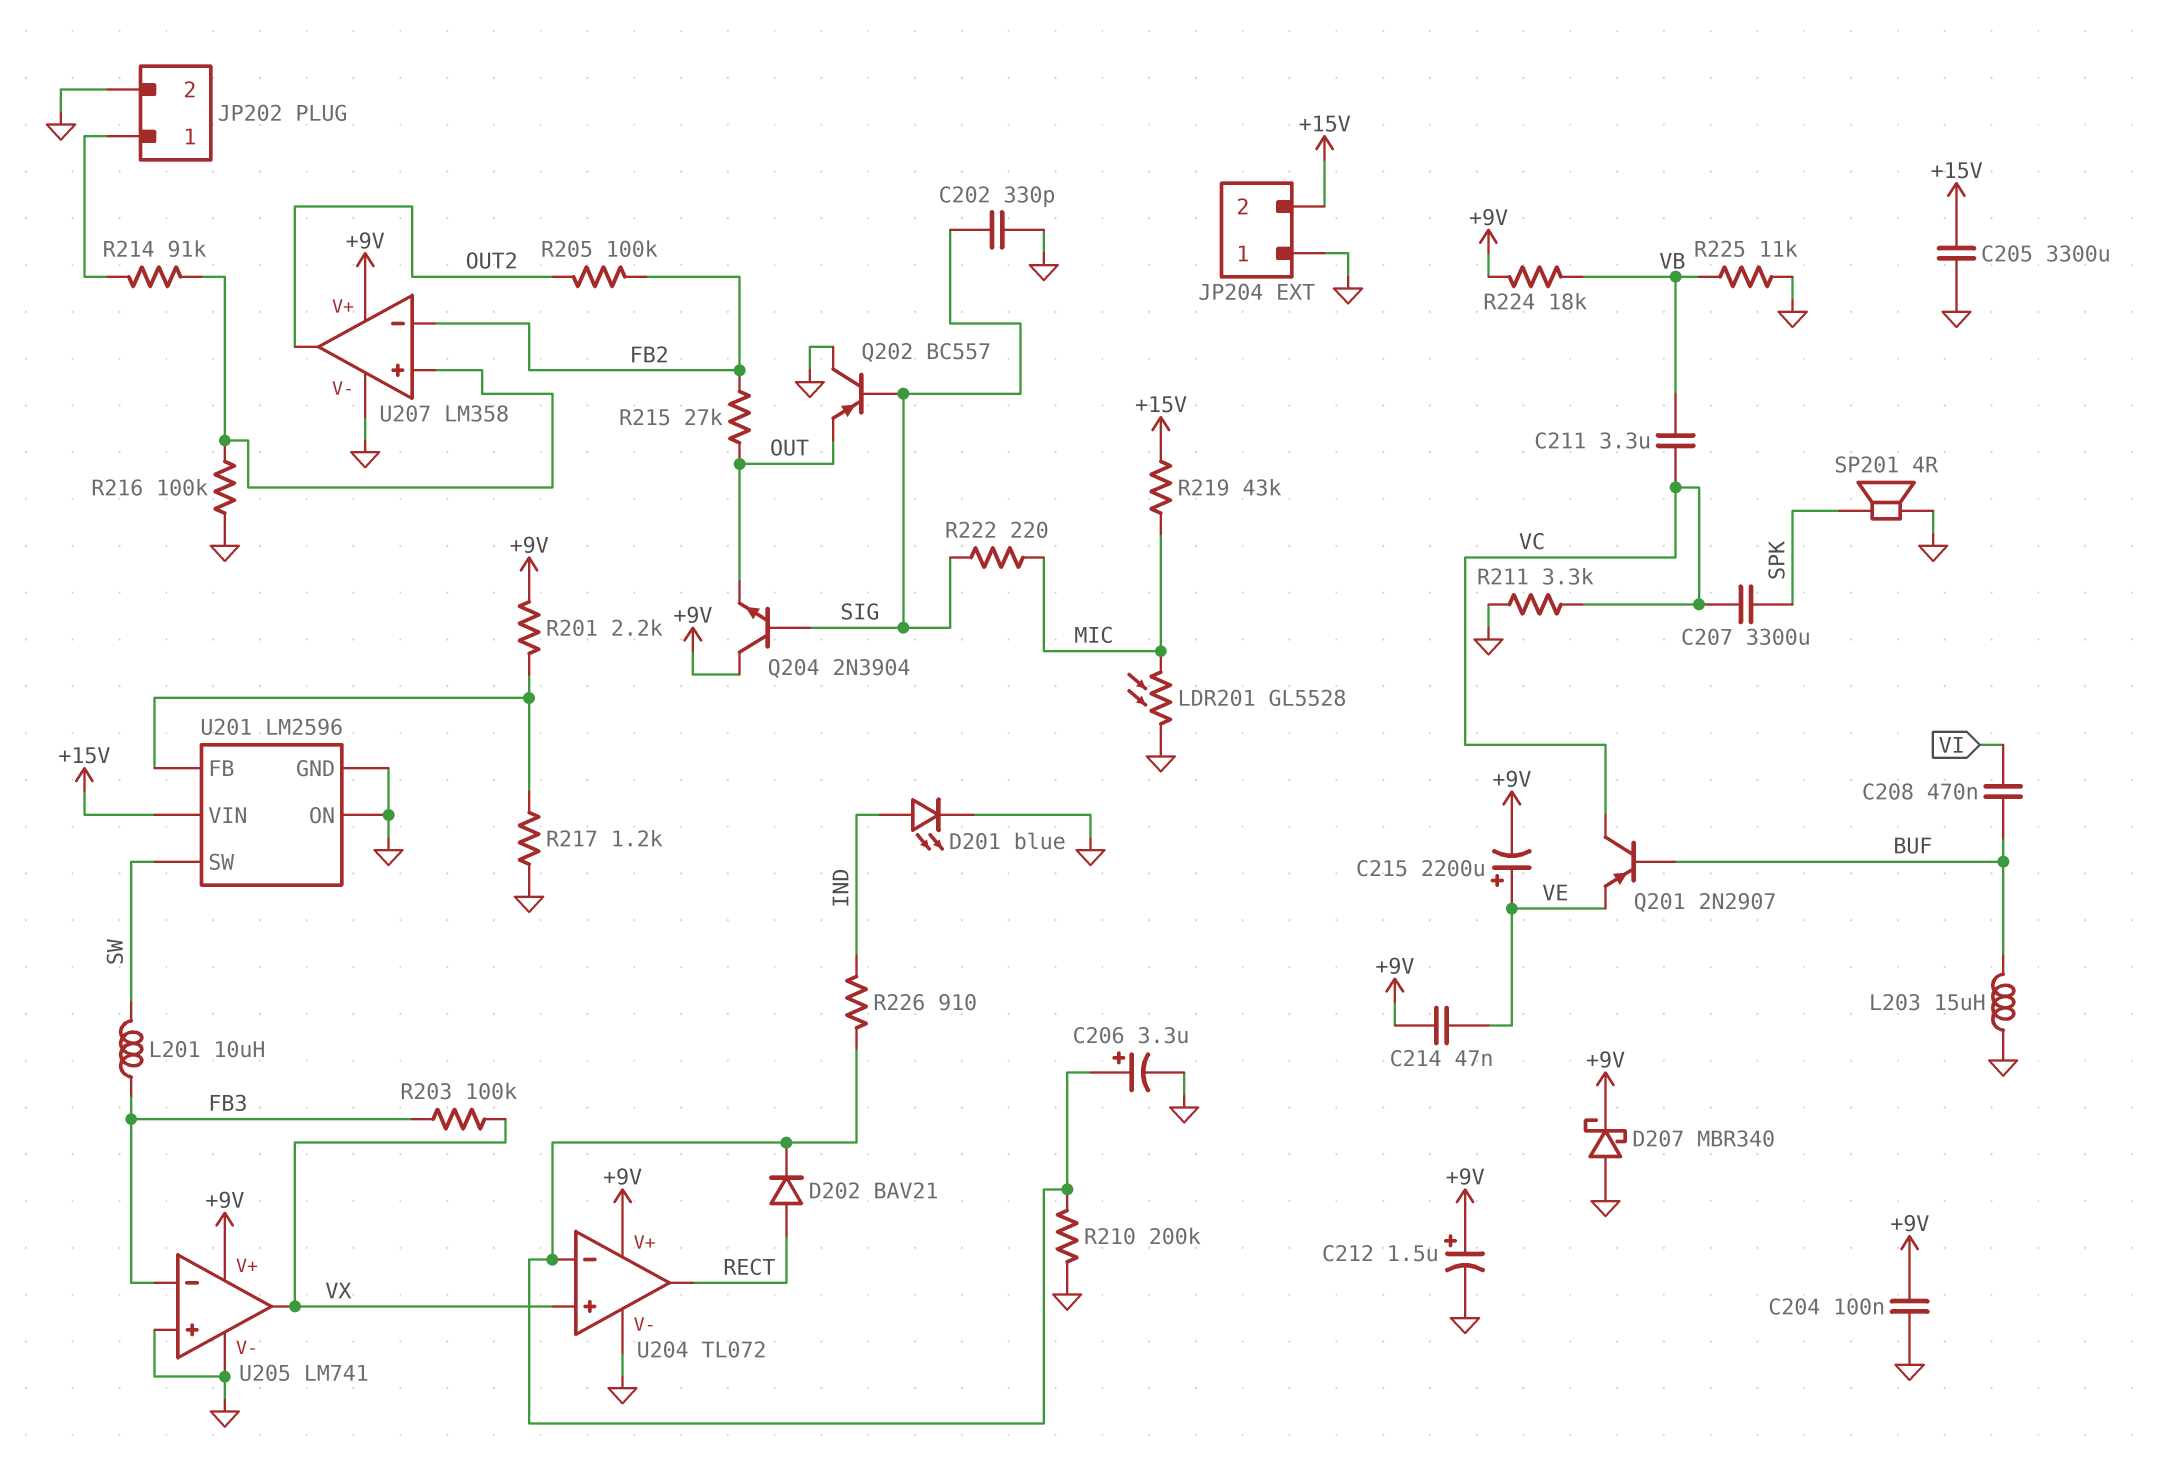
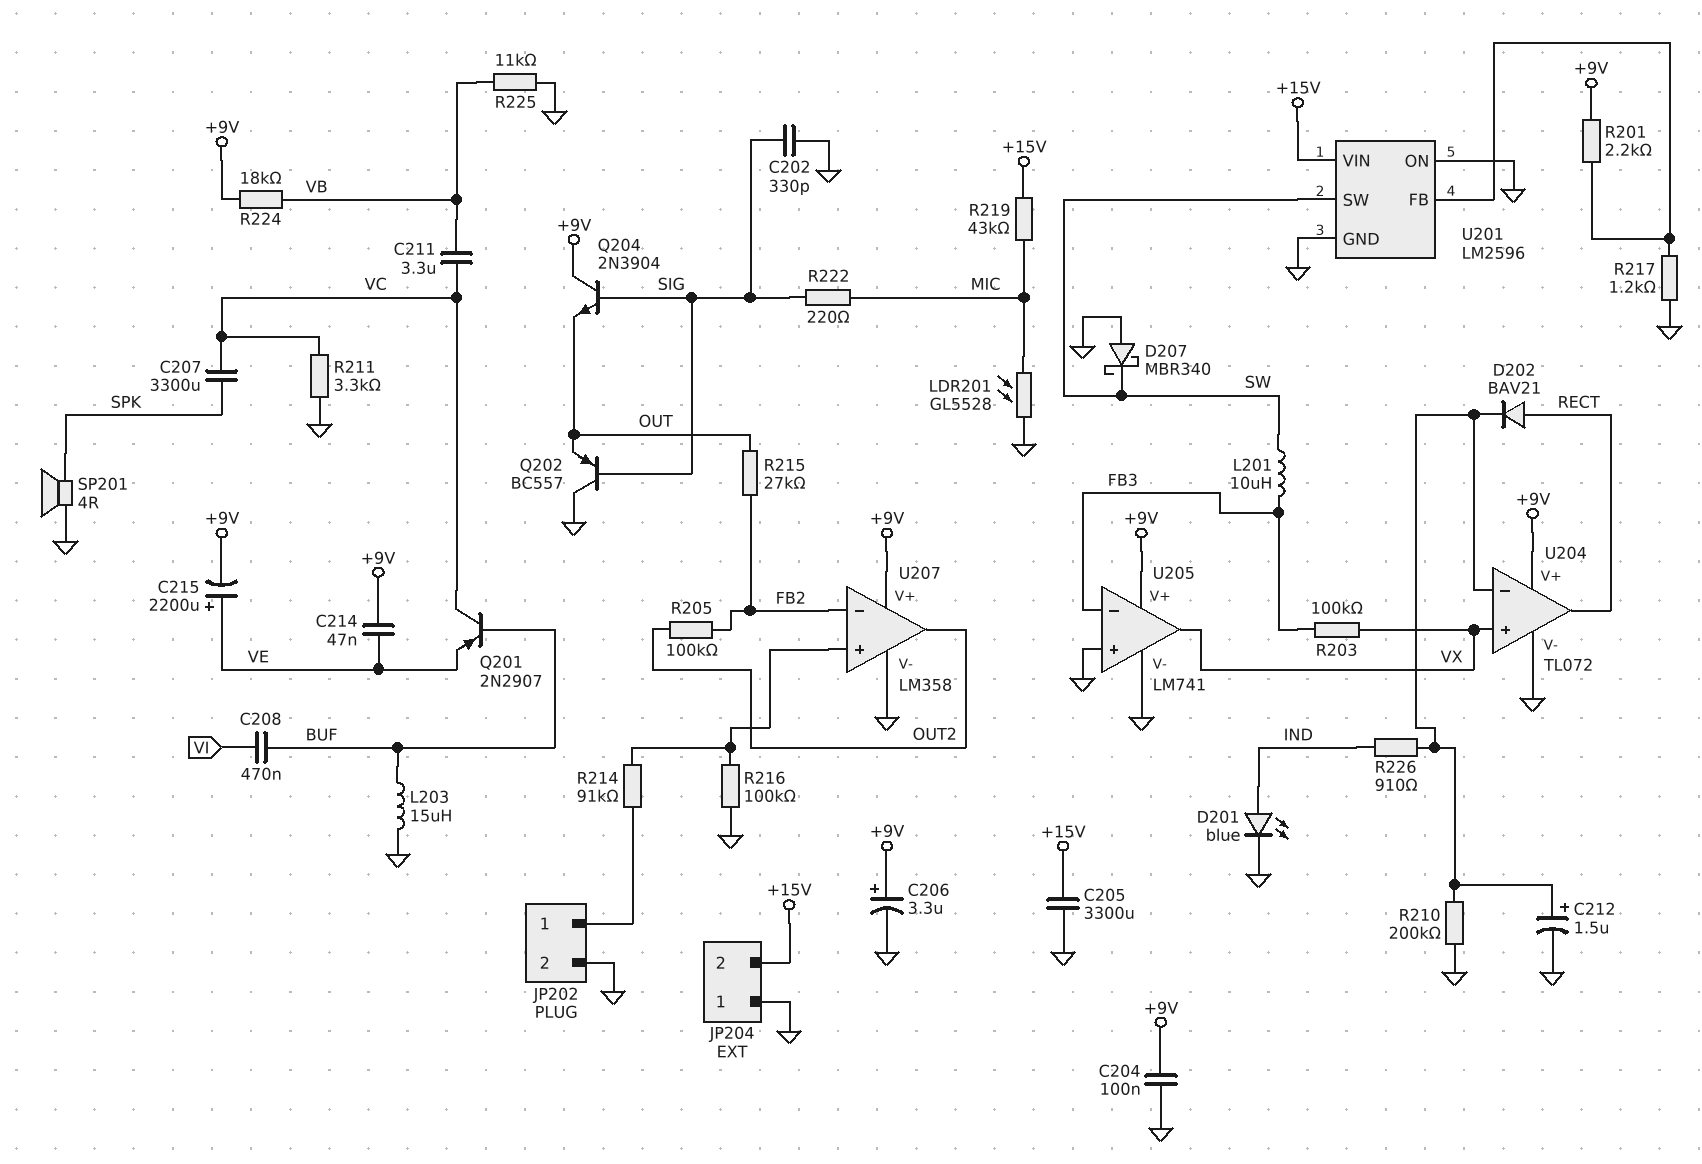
C206: 3.3uF (plus U204/in-, minus GND) -> 3.3uF (plus +9V, minus GND)
C212: 1.5uF (plus +9V, minus GND) -> 1.5uF (plus U204/in-, minus GND)
D207: schottky MBR340 (A GND, K +9V) -> schottky MBR340 (A GND, K SW)

